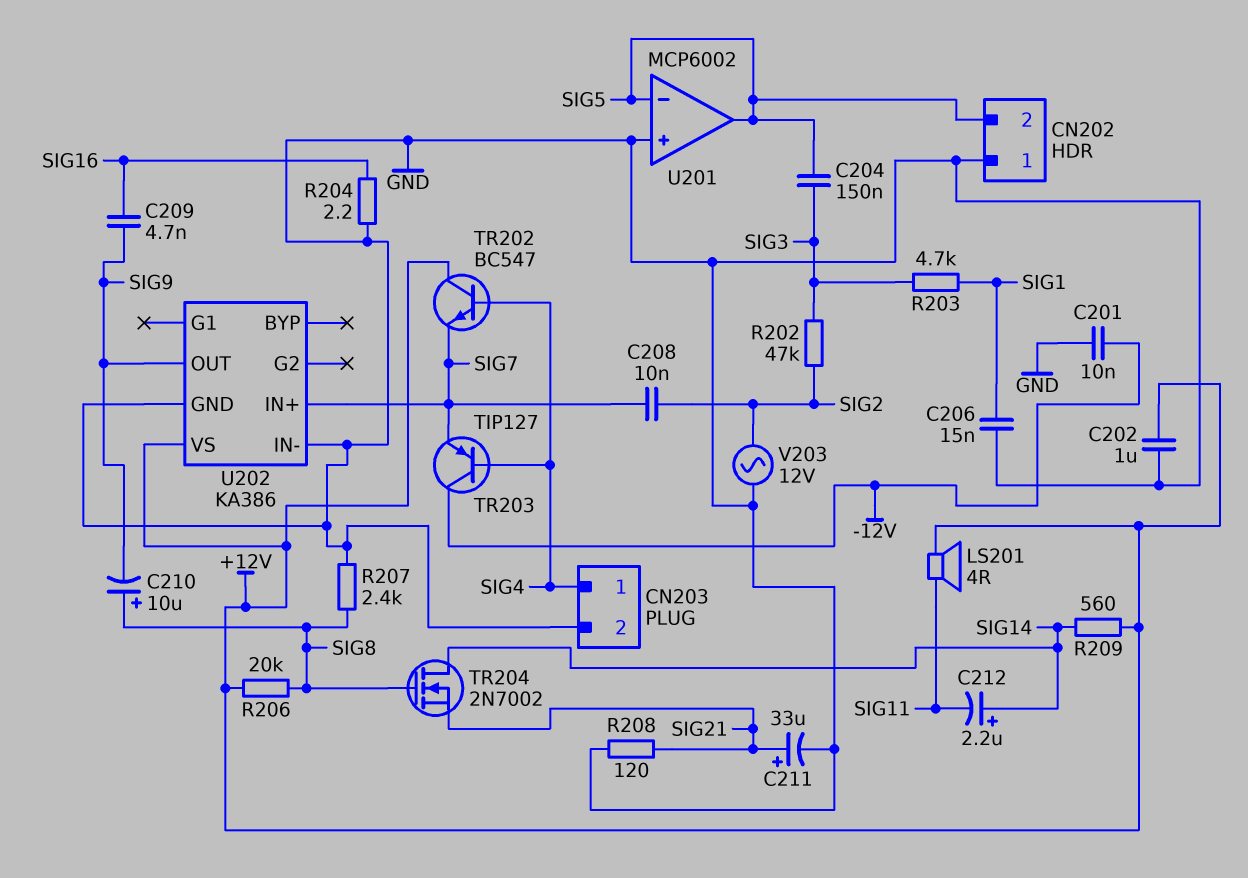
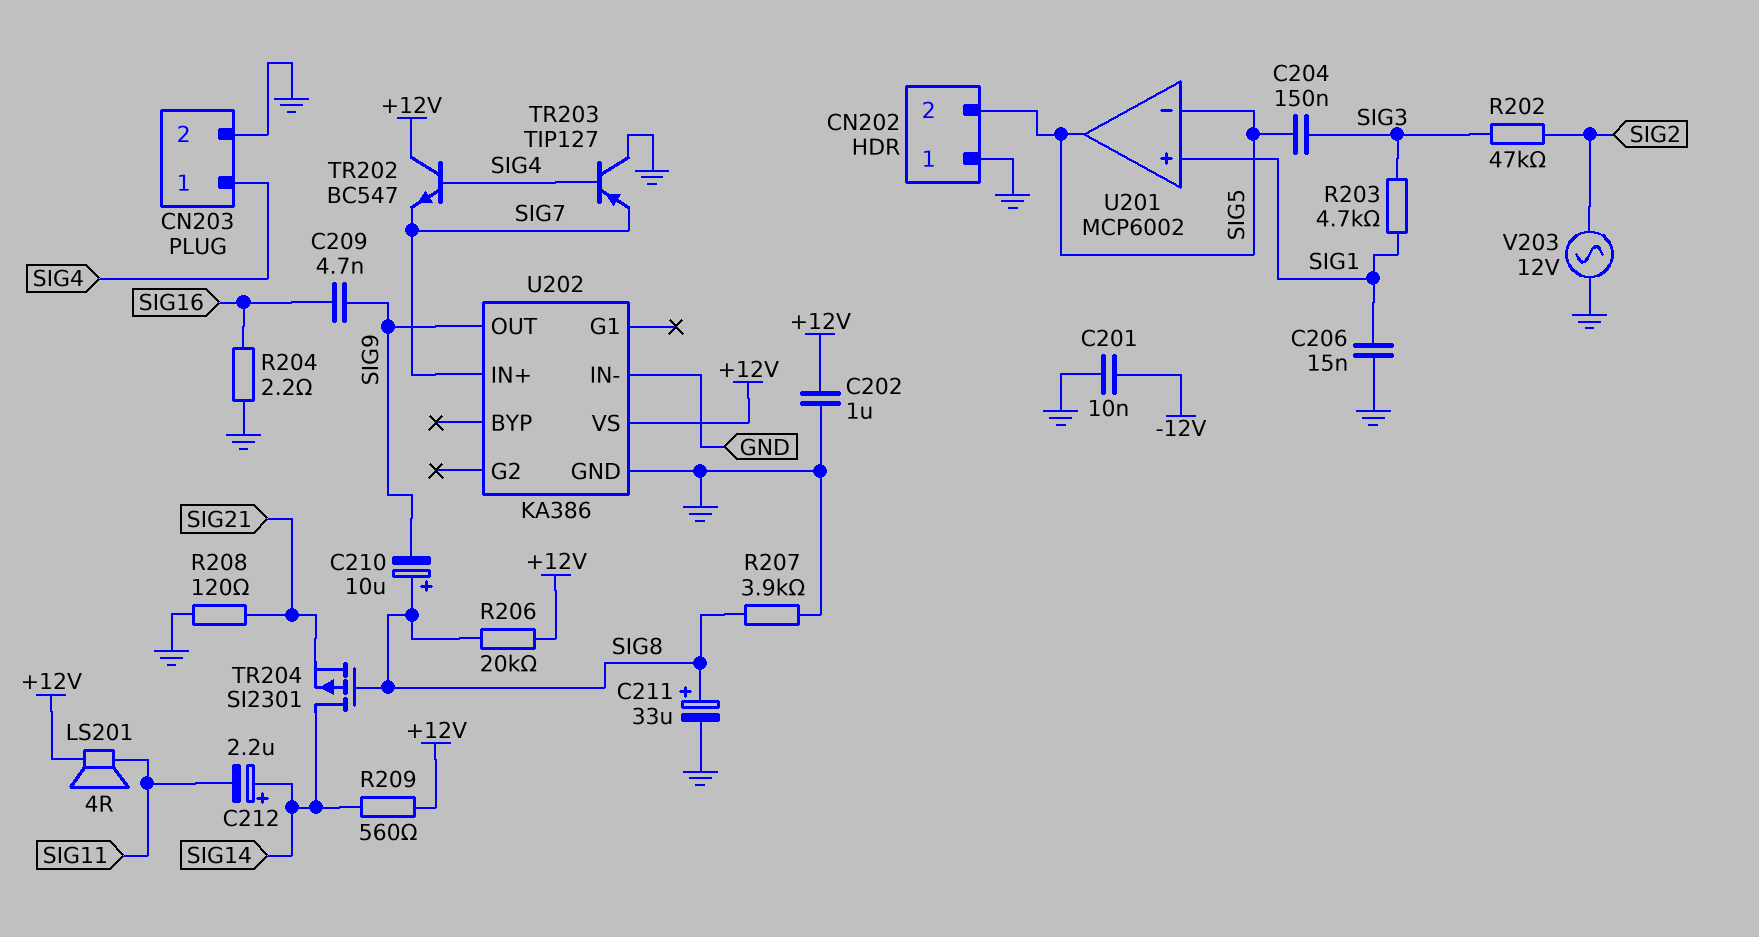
C208: 10nF (SIG2, SIG7) -> none
C211: 33uF (plus SIG21, minus GND) -> 33uF (plus SIG8, minus GND)
R207: 2.4k (GND, SIG8) -> 3.9k (GND, SIG8)
TR203: PNP TIP127 (B SIG4, C -12V, E SIG7) -> PNP TIP127 (B SIG4, C GND, E SIG7)
TR204: NMOS 2N7002 (G SIG8, D SIG14, S SIG21) -> PMOS SI2301 (G SIG8, D SIG14, S SIG21)
U201 pin in+: GND -> SIG1

